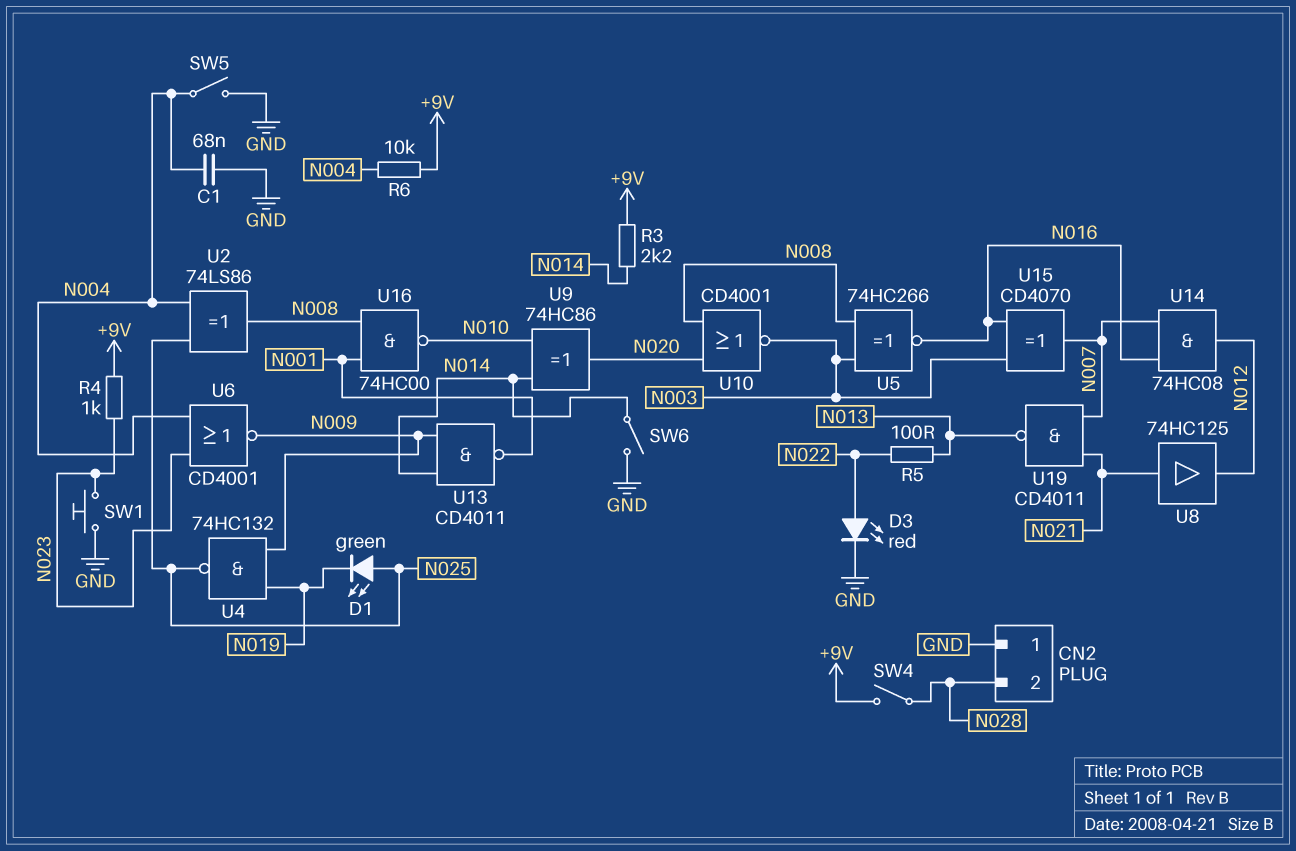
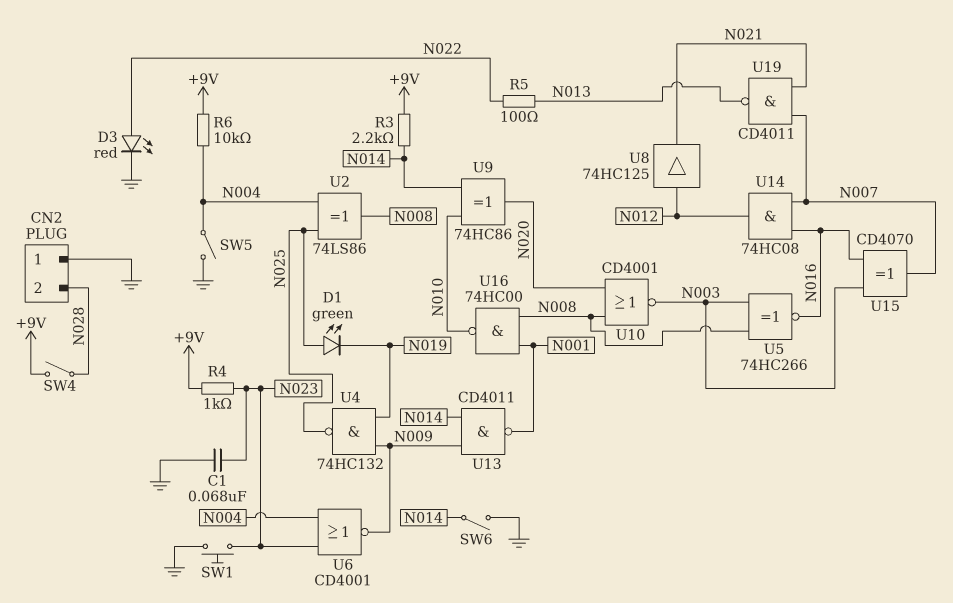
C1: 68nF (GND, N004) -> 68nF (GND, N023)
U8: buffer 74HC125 (in N021, out N012) -> buffer 74HC125 (in N012, out N021)

